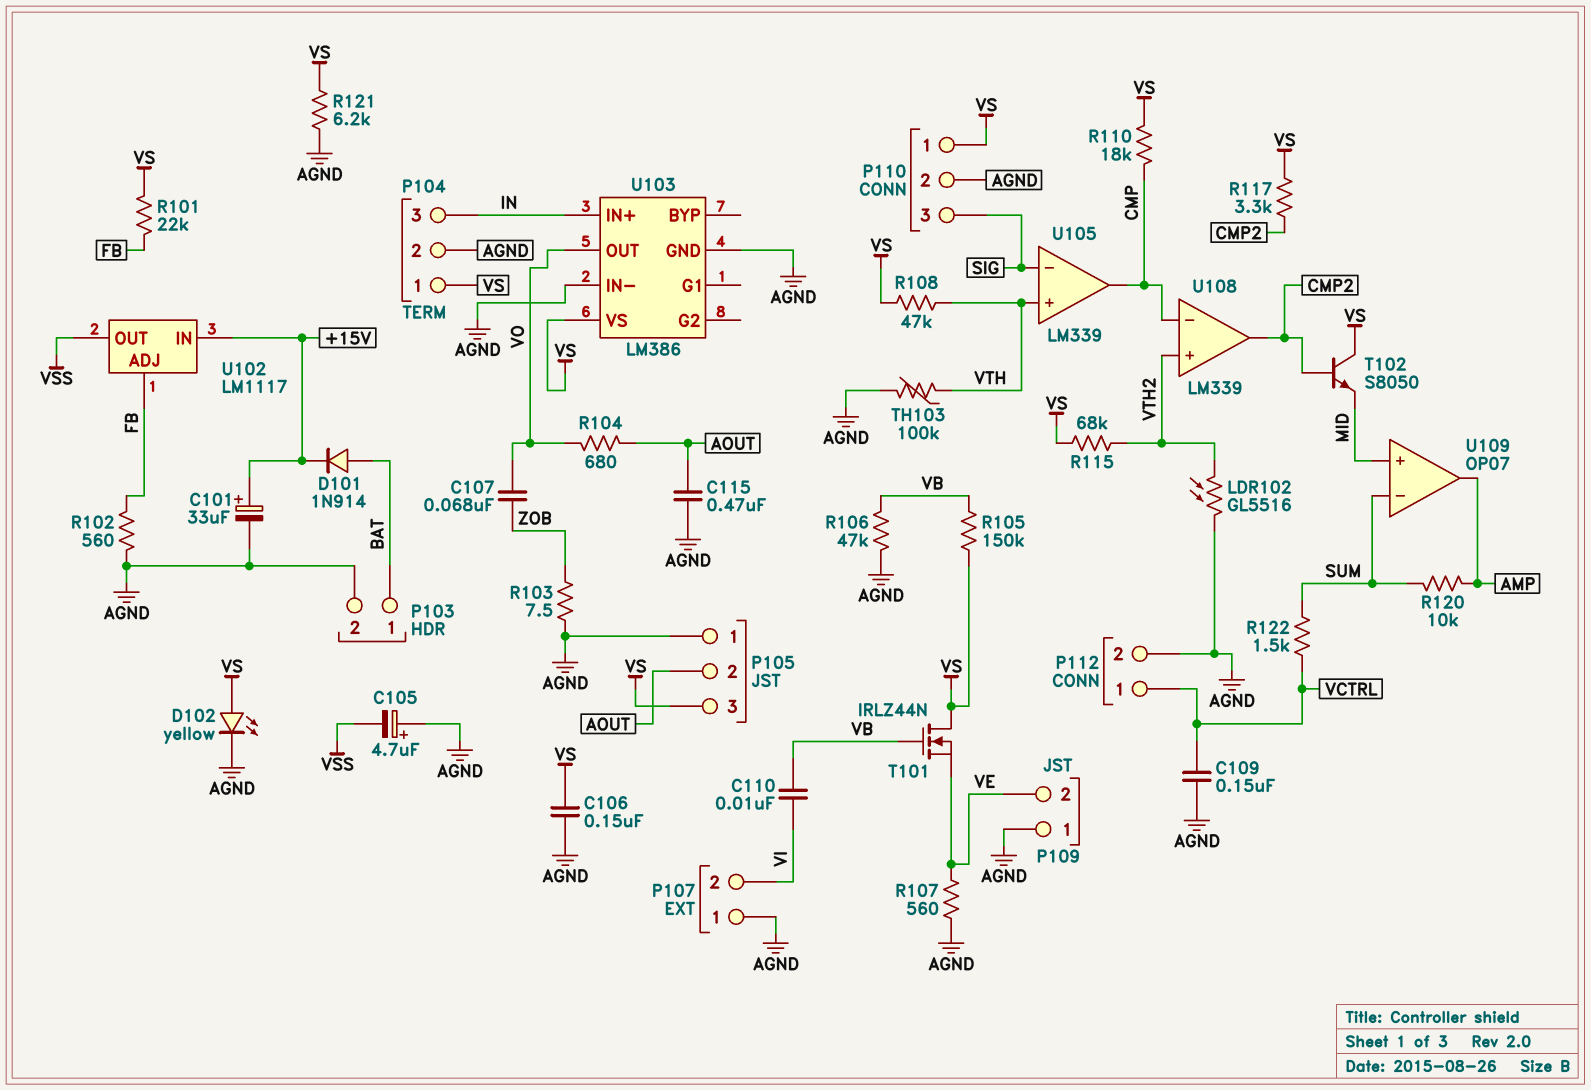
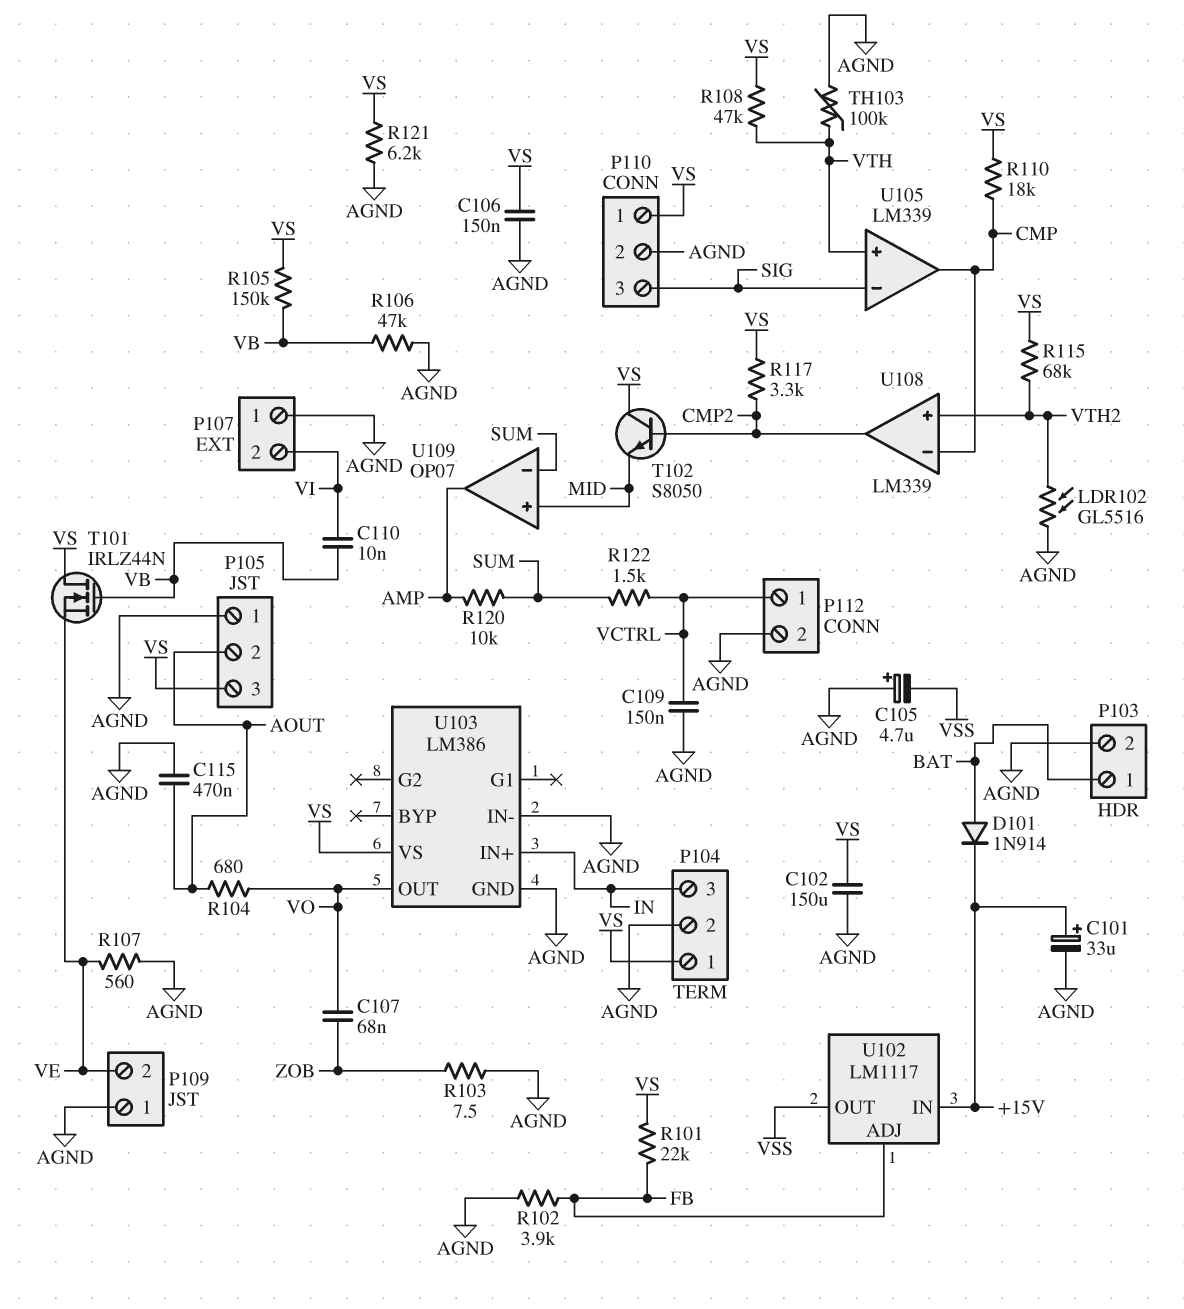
C102: none -> 150uF (AGND, VS)
D102: LED yellow (A VS, K AGND) -> none
R102: 560 (AGND, FB) -> 3.9k (AGND, FB)

